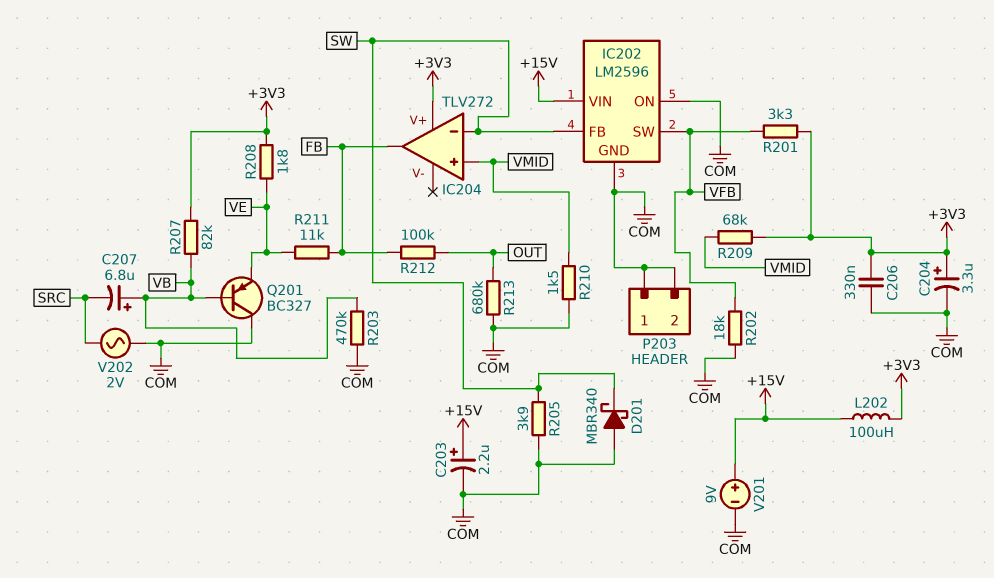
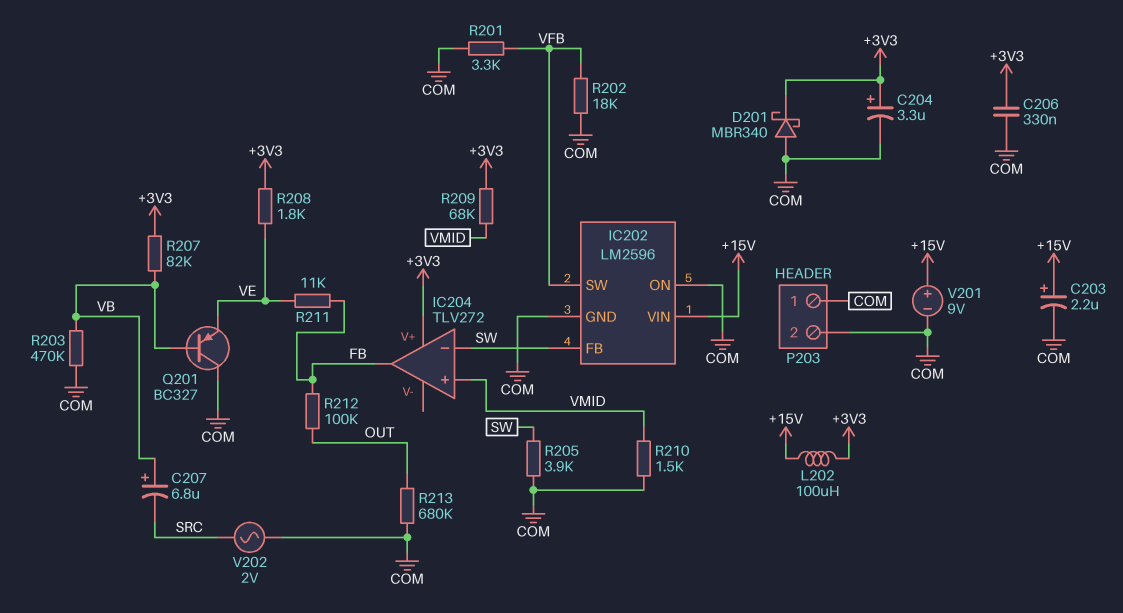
D201: schottky MBR340 (A COM, K SW) -> schottky MBR340 (A COM, K +3V3)
R201: 3.3k (+3V3, VFB) -> 3.3k (COM, VFB)

